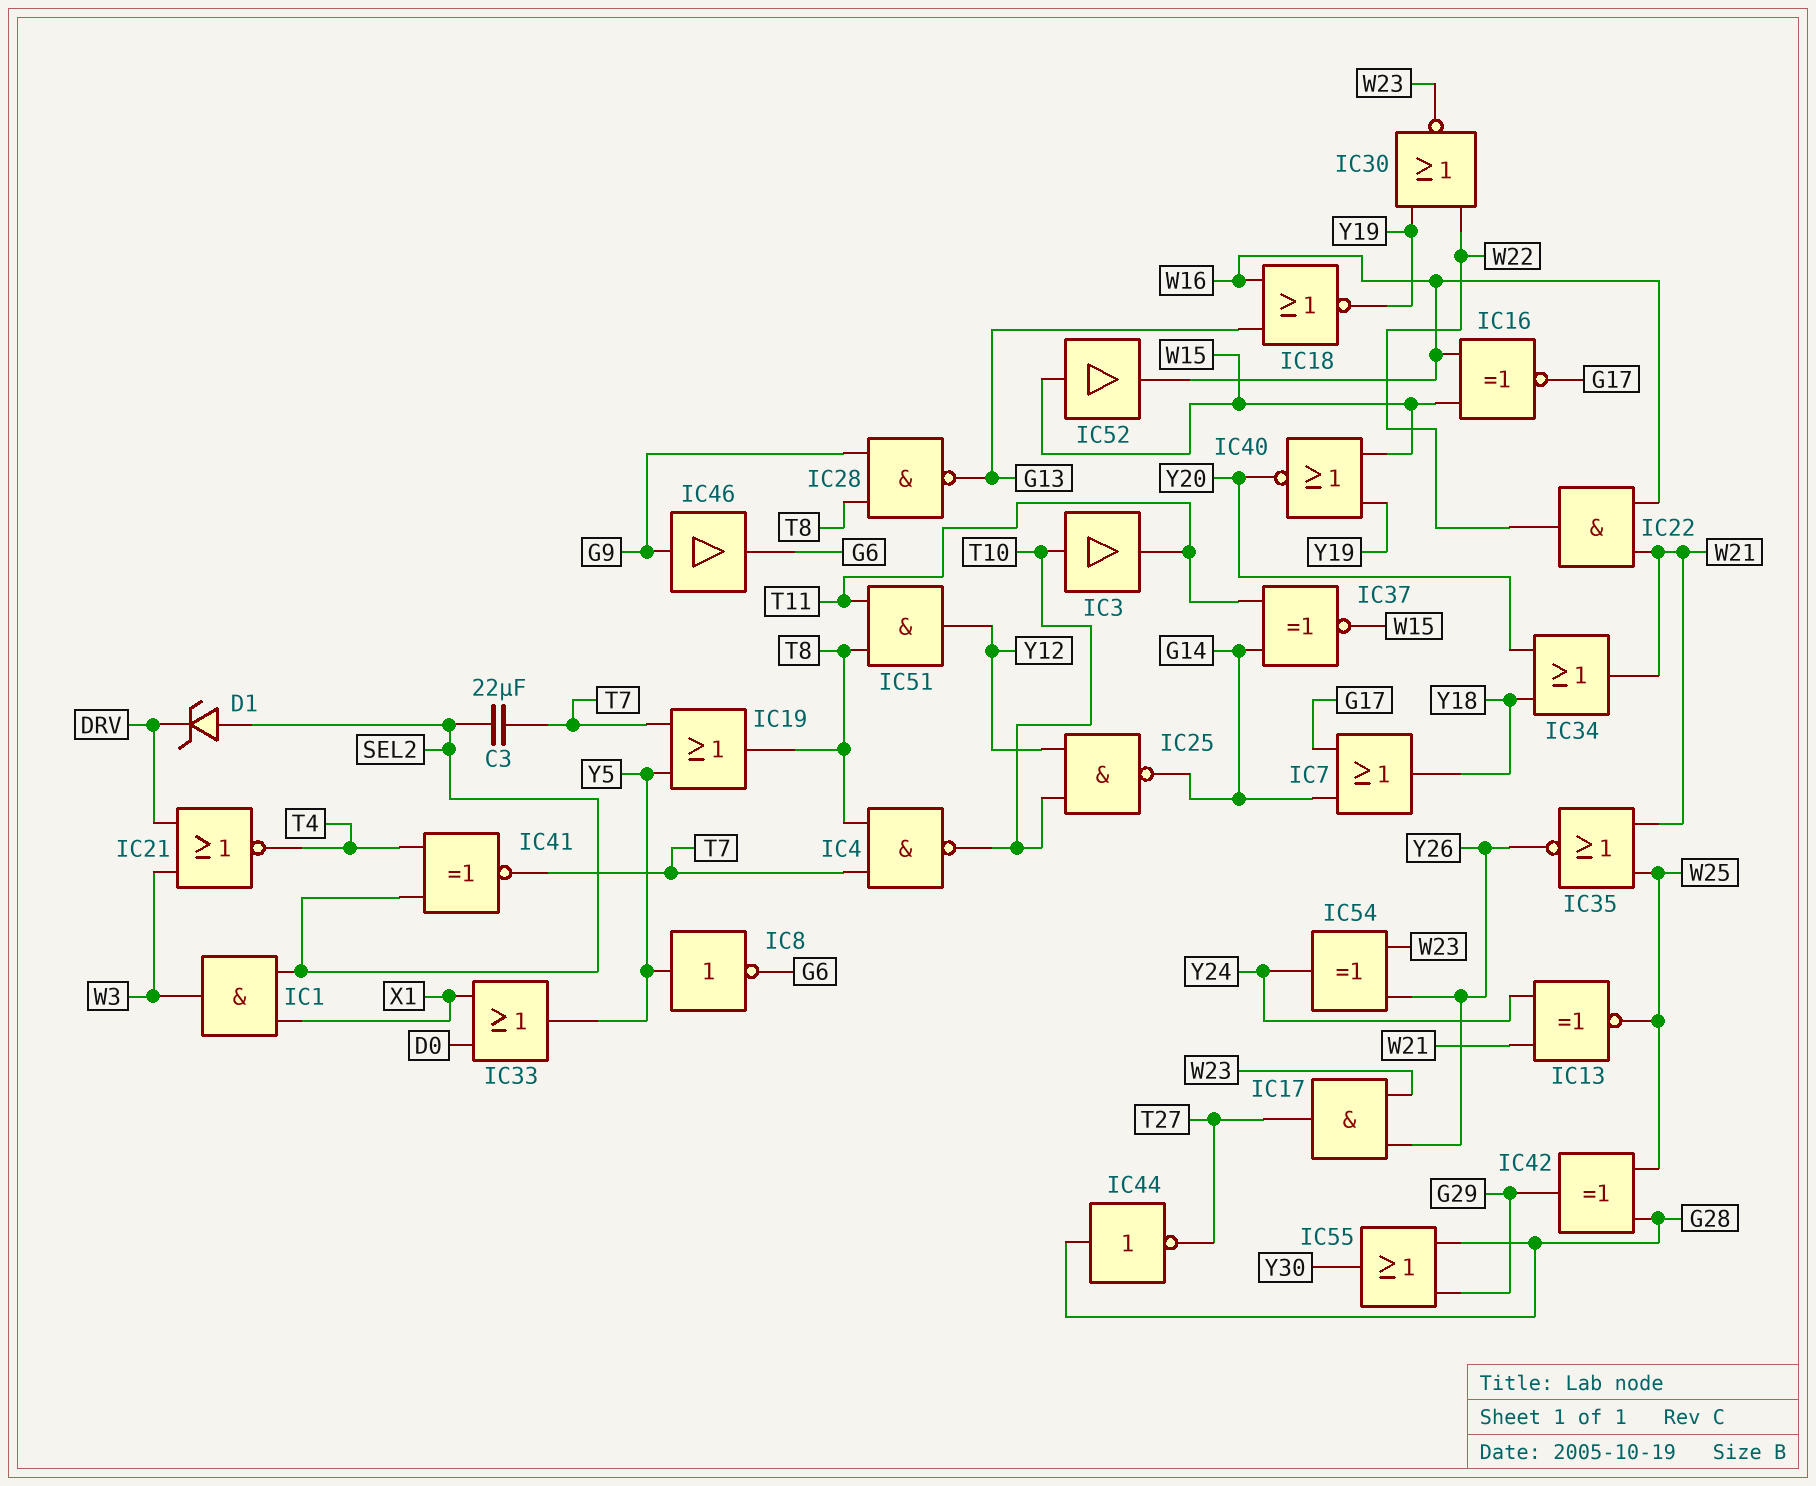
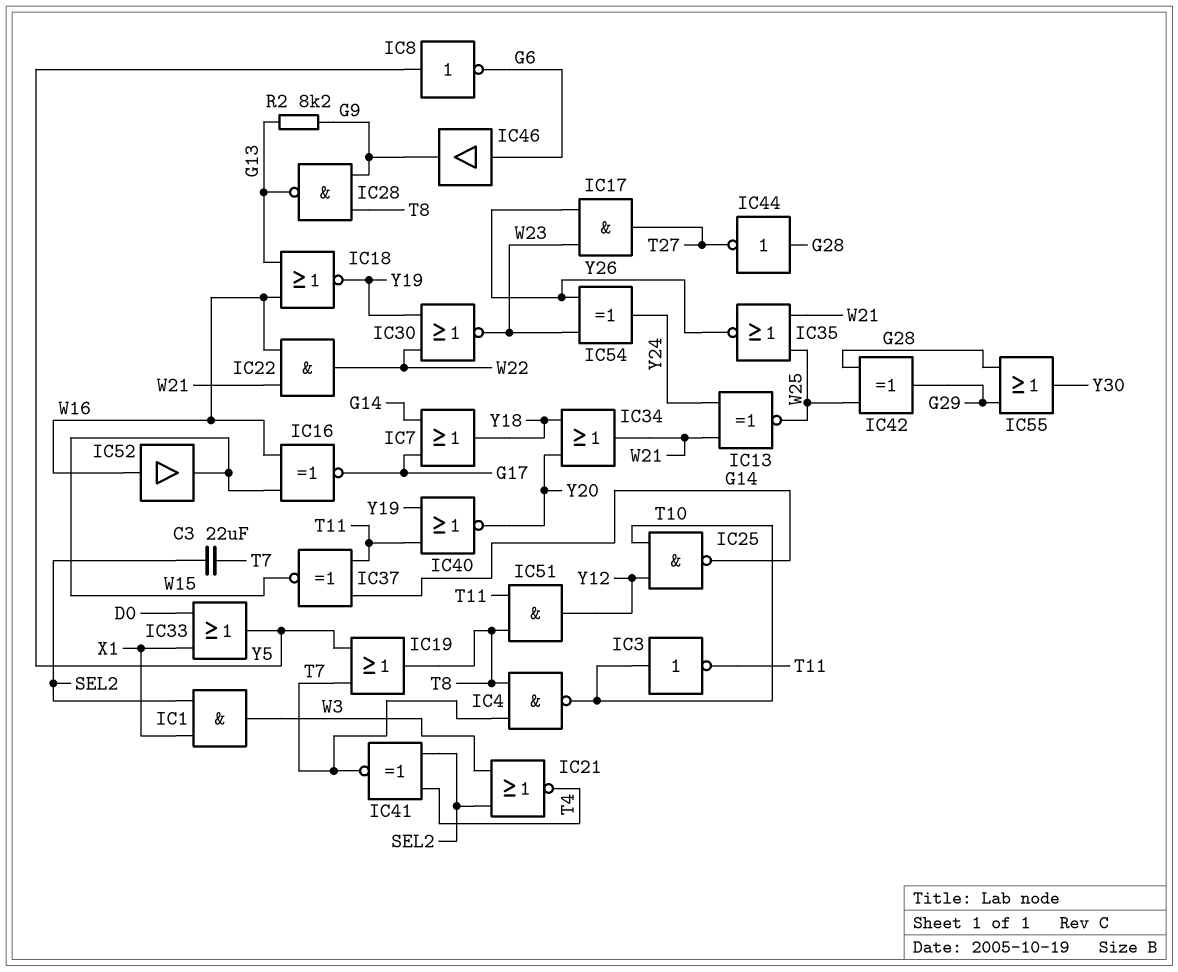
D1: zener (A SEL2, K DRV) -> none
IC3: buffer (in T10, out T11) -> NOT (in T10, out T11)
IC21: NOR (in DRV, in W3, out T4) -> NOR (in SEL2, in W3, out T4)
IC40: NOR (in W15, in Y19, out Y20) -> NOR (in T11, in Y19, out Y20)
IC46: buffer (in G9, out G6) -> buffer (in G6, out G9)
IC52: buffer (in W15, out W16) -> buffer (in W16, out W15)
R2: none -> 8.2k (G9, G13)

